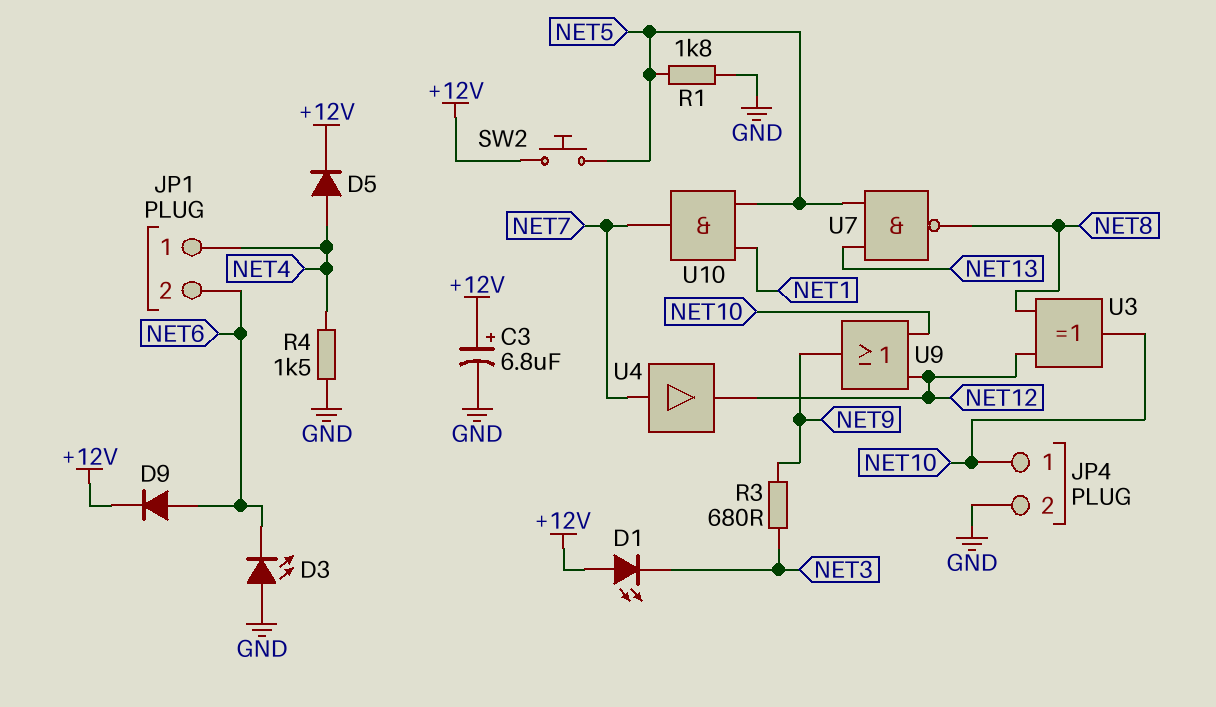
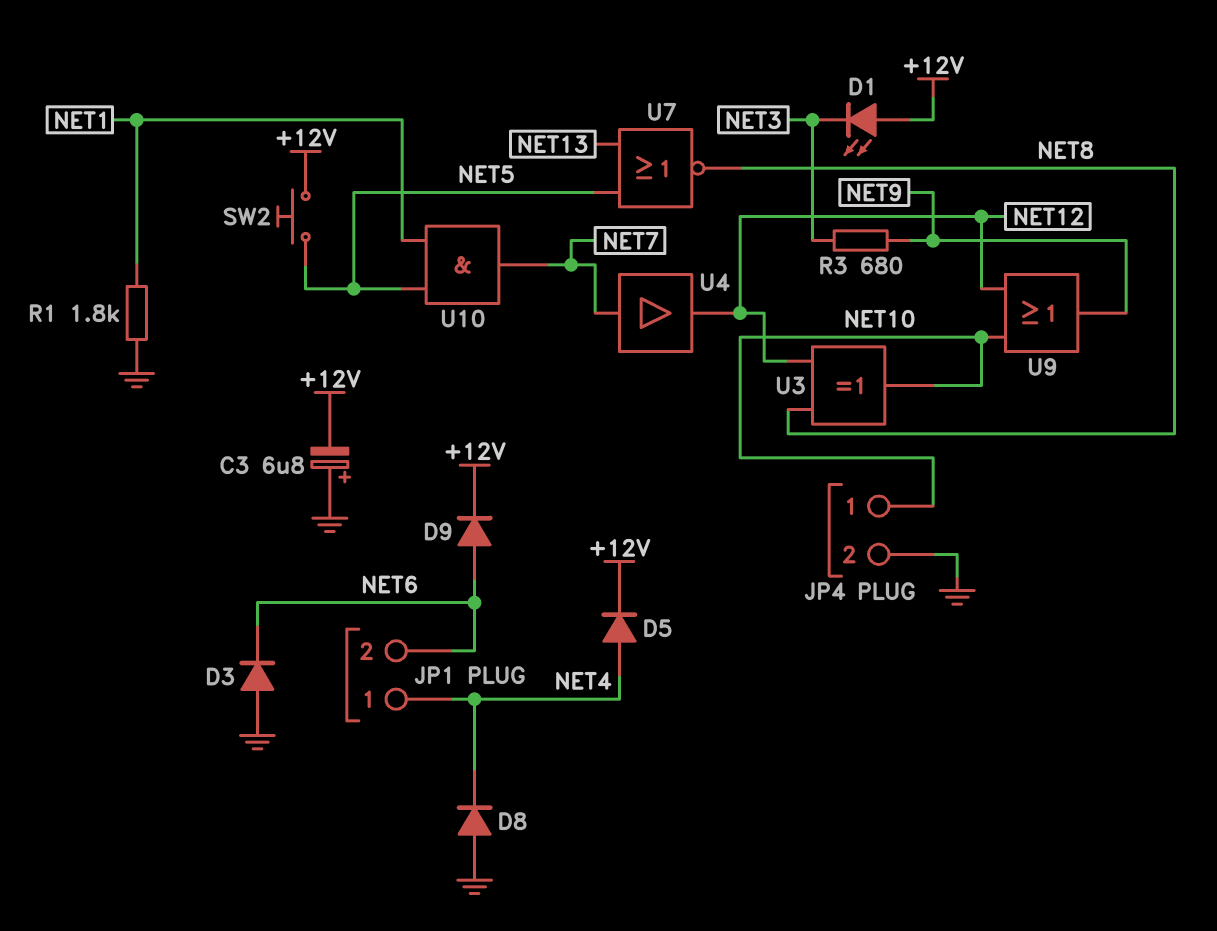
C3: 6.8uF (plus +12V, minus GND) -> 6.8uF (plus GND, minus +12V)
D3: LED (A GND, K NET6) -> diode (A GND, K NET6)
D8: none -> diode (A GND, K NET4)
R1: 1.8k (GND, NET5) -> 1.8k (GND, NET1)
R4: 1.5k (GND, NET4) -> none
U7: NAND (in NET5, in NET13, out NET8) -> NOR (in NET5, in NET13, out NET8)

